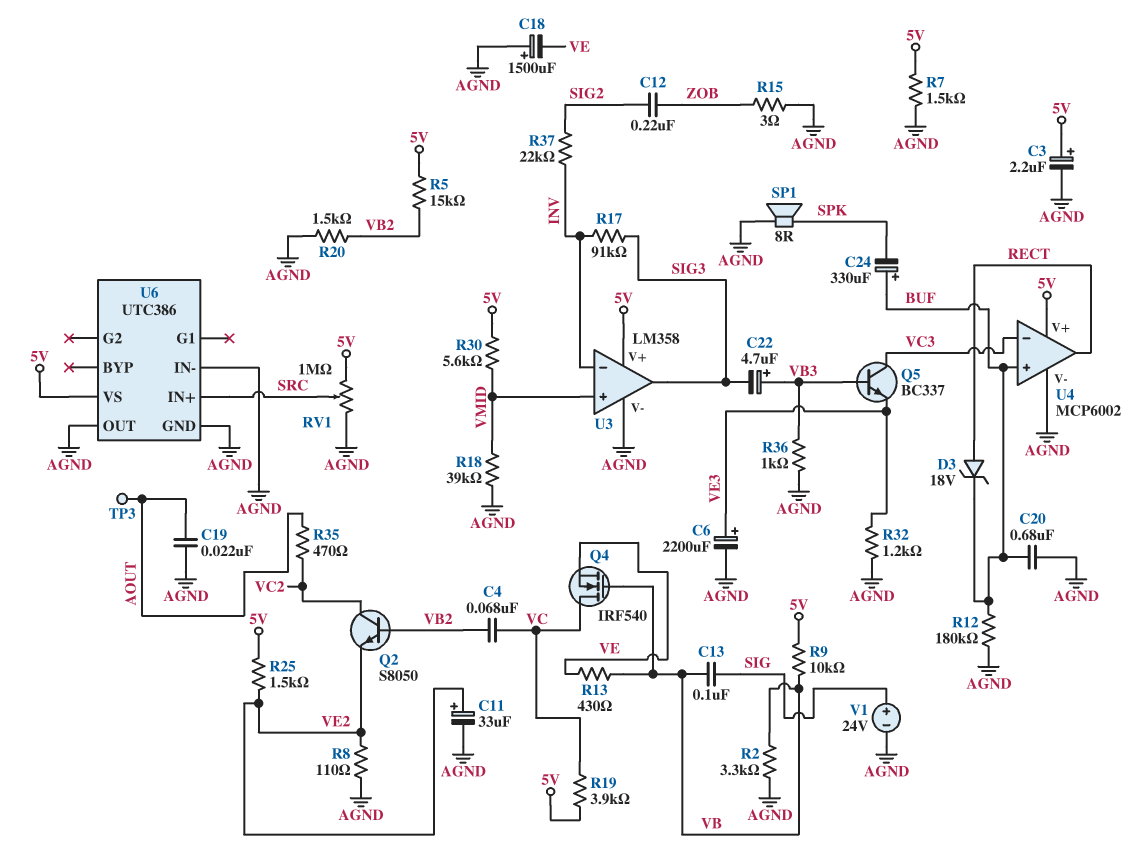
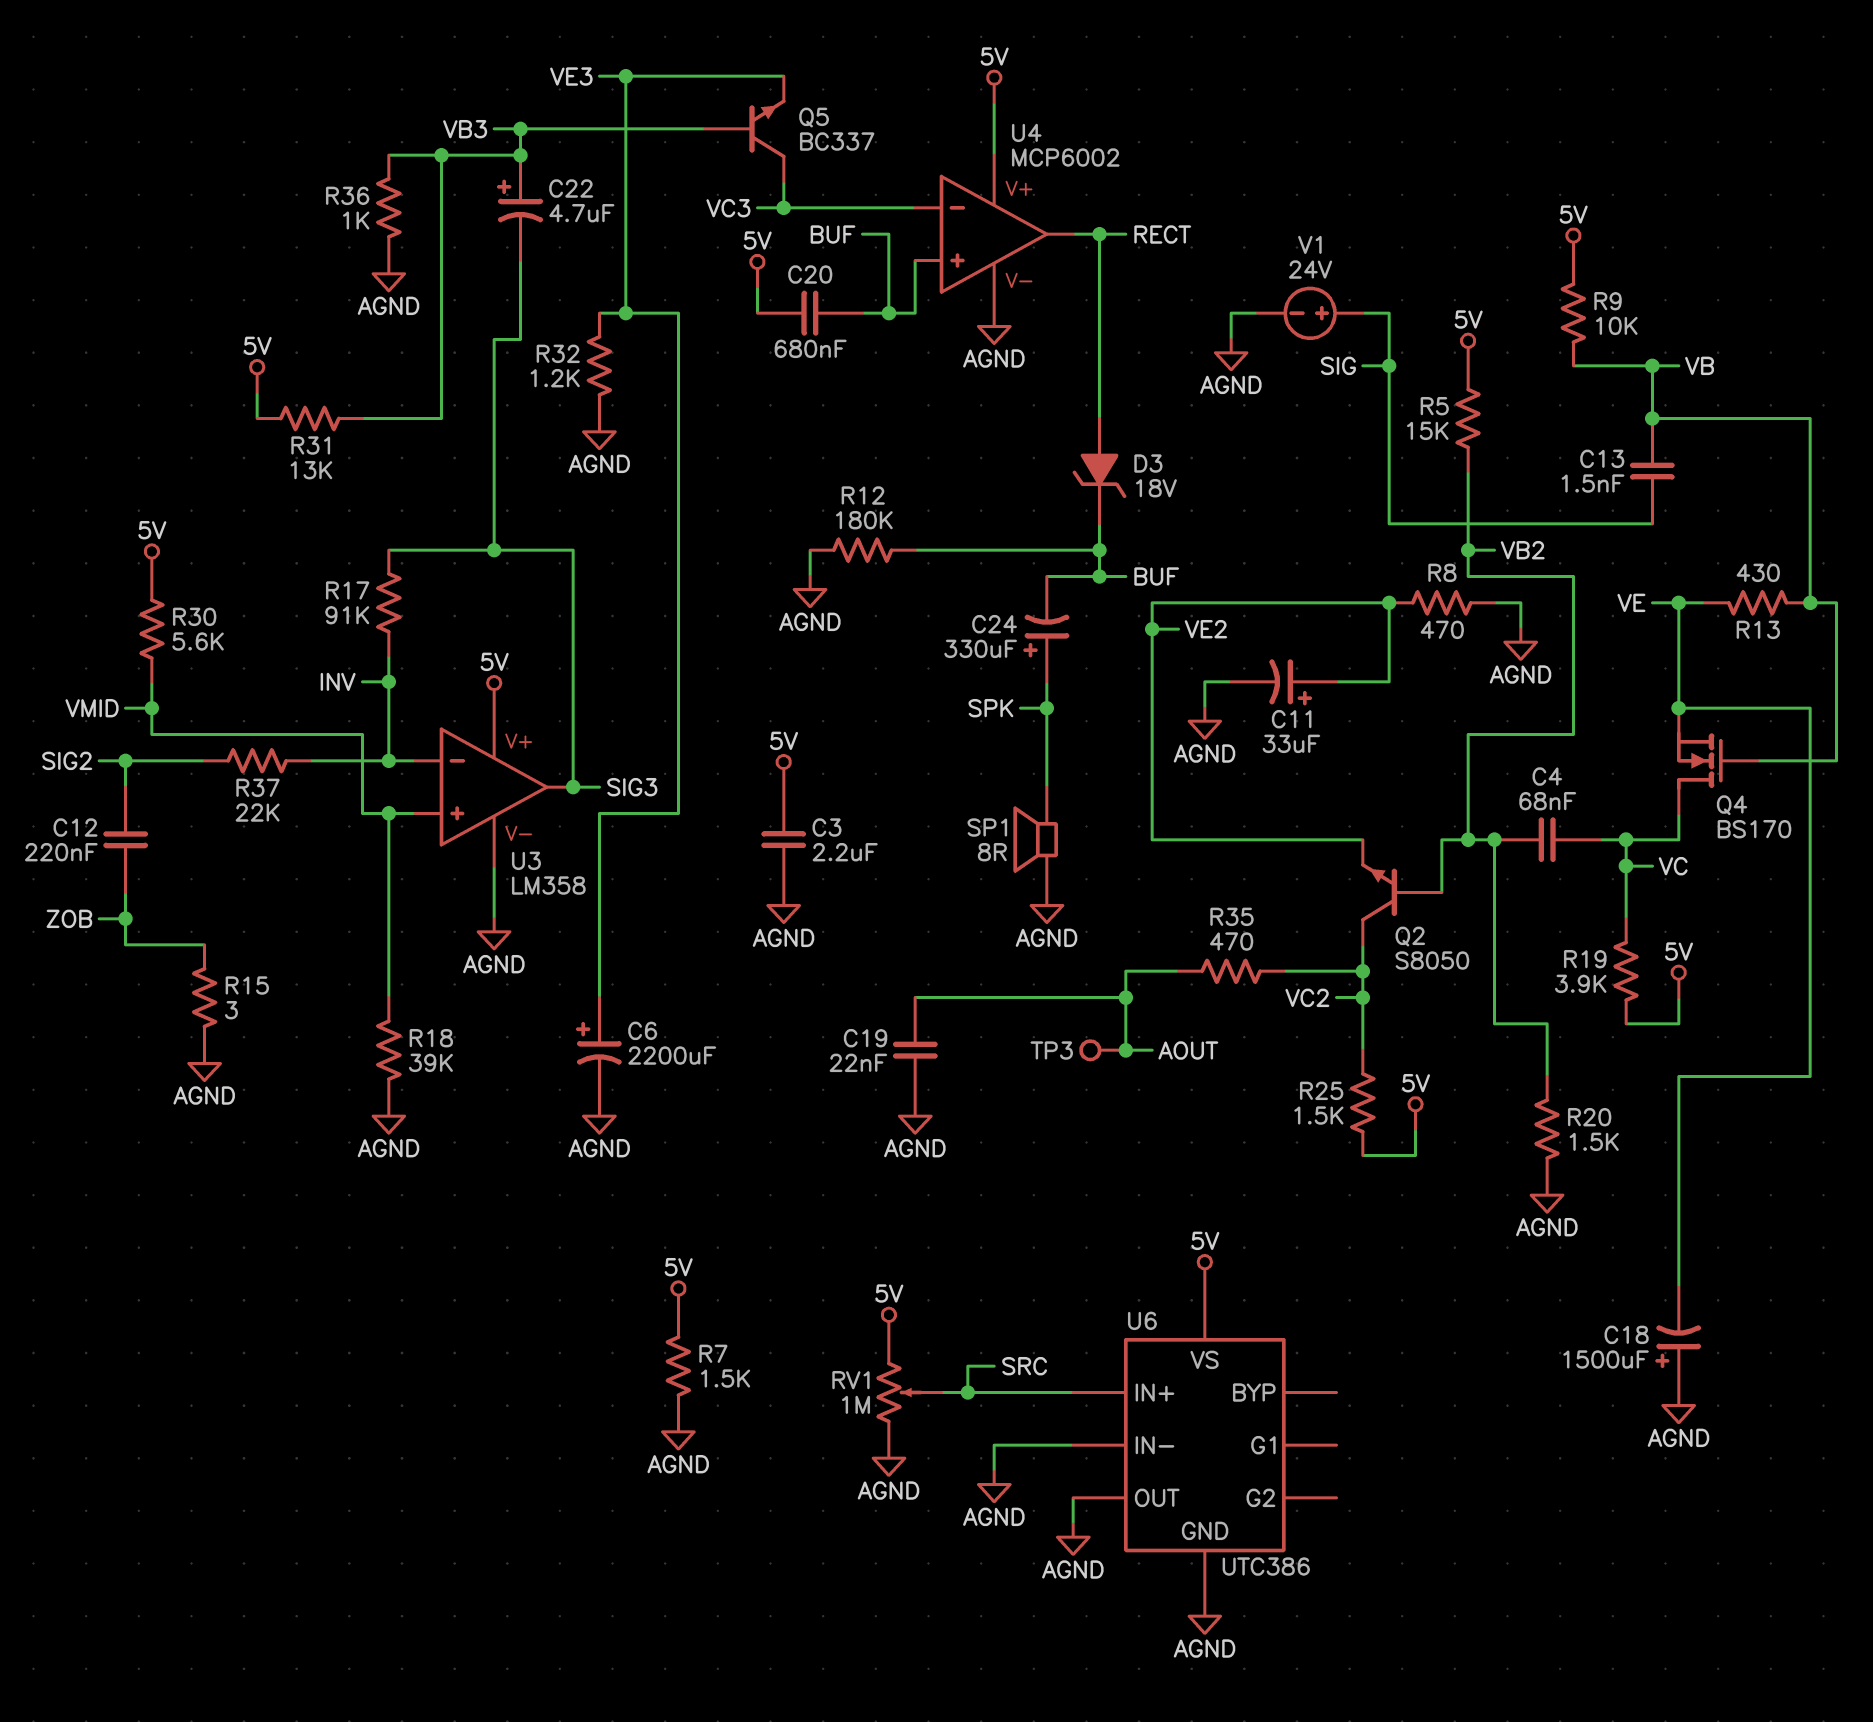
C3: 2.2uF (plus 5V, minus AGND) -> 2.2uF (5V, AGND)
C13: 100nF (SIG, VB) -> 1.5nF (SIG, VB)
C20: 680nF (AGND, BUF) -> 680nF (5V, BUF)
C24: 330uF (plus BUF, minus SPK) -> 330uF (plus SPK, minus BUF)
Q4: NMOS IRF540 (G VB, D VC, S VE) -> NMOS BS170 (G VB, D VC, S VE)
R2: 3.3k (AGND, VB) -> none
R8: 110 (AGND, VE2) -> 470 (AGND, VE2)
R25: 1.5k (5V, VE2) -> 1.5k (5V, VC2)
R31: none -> 13k (5V, VB3)

